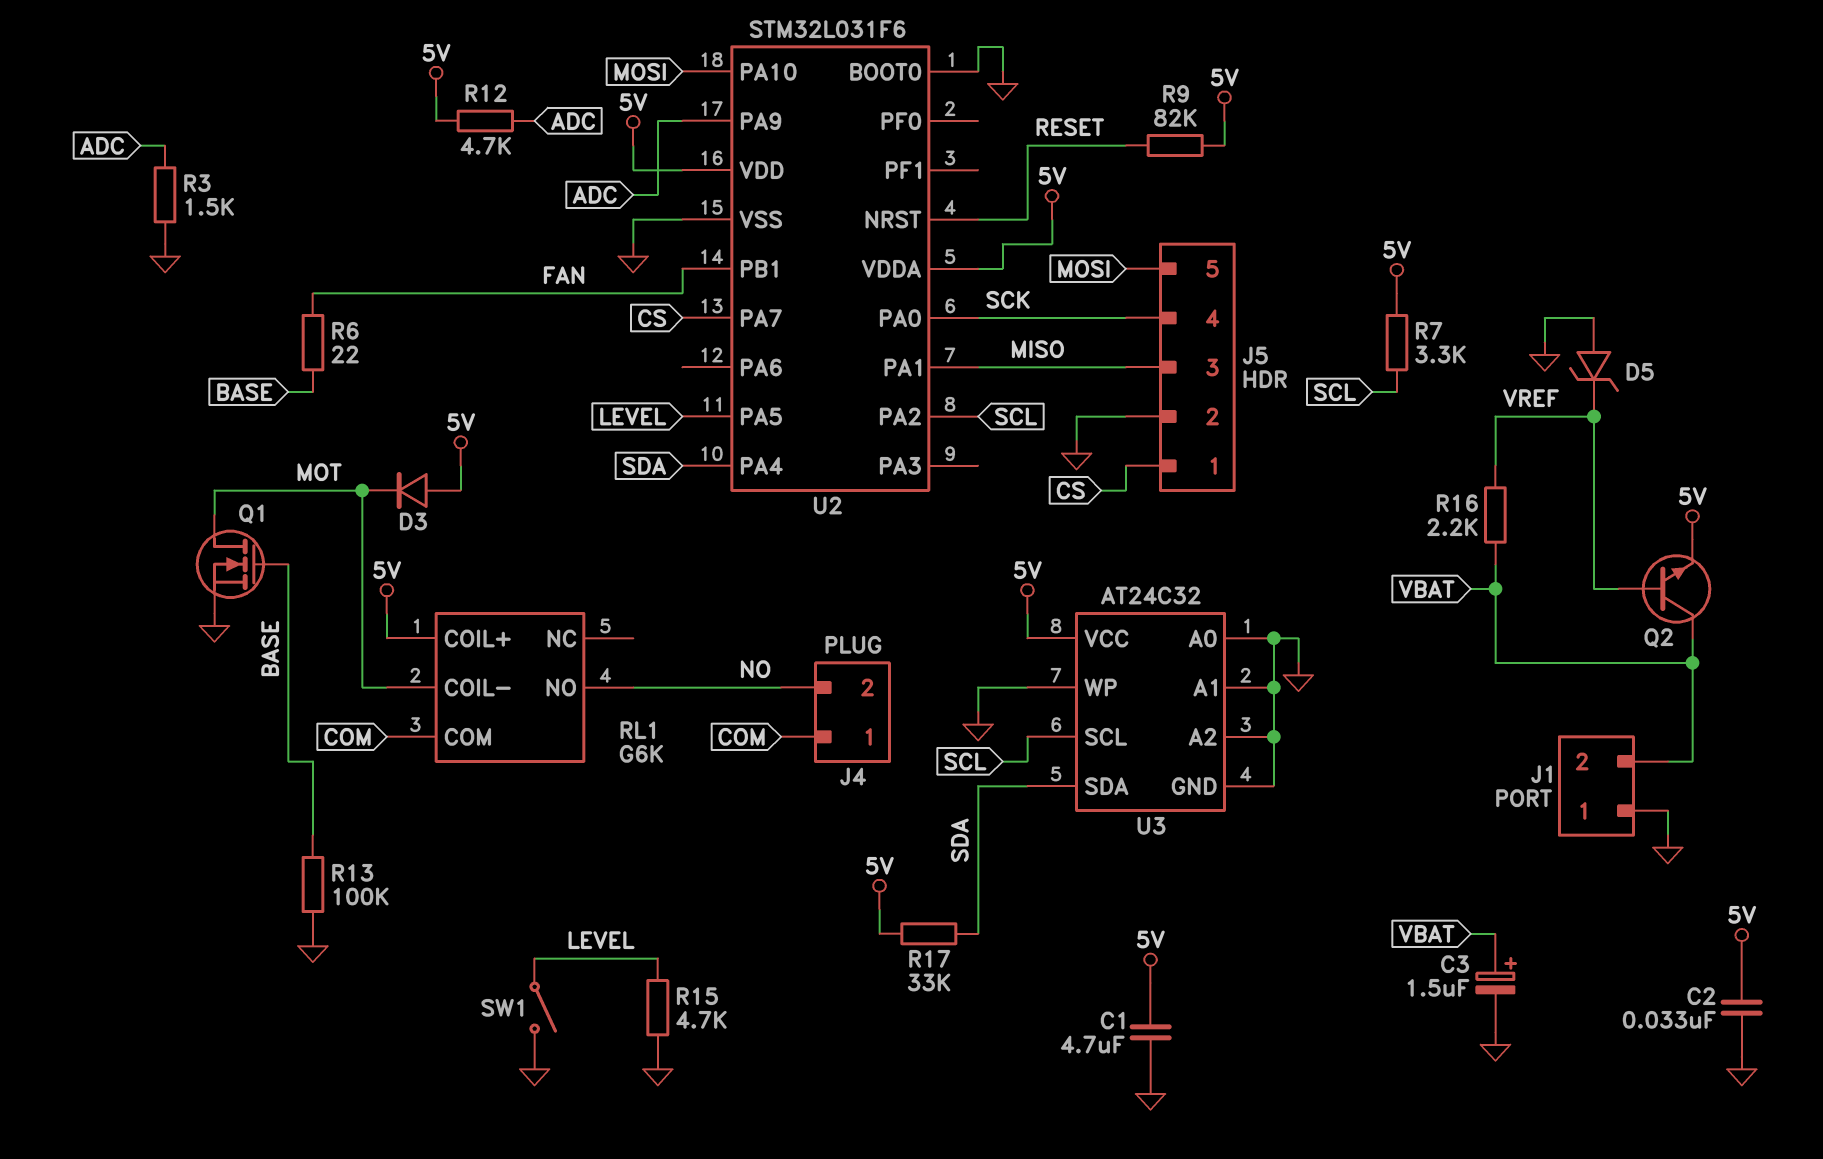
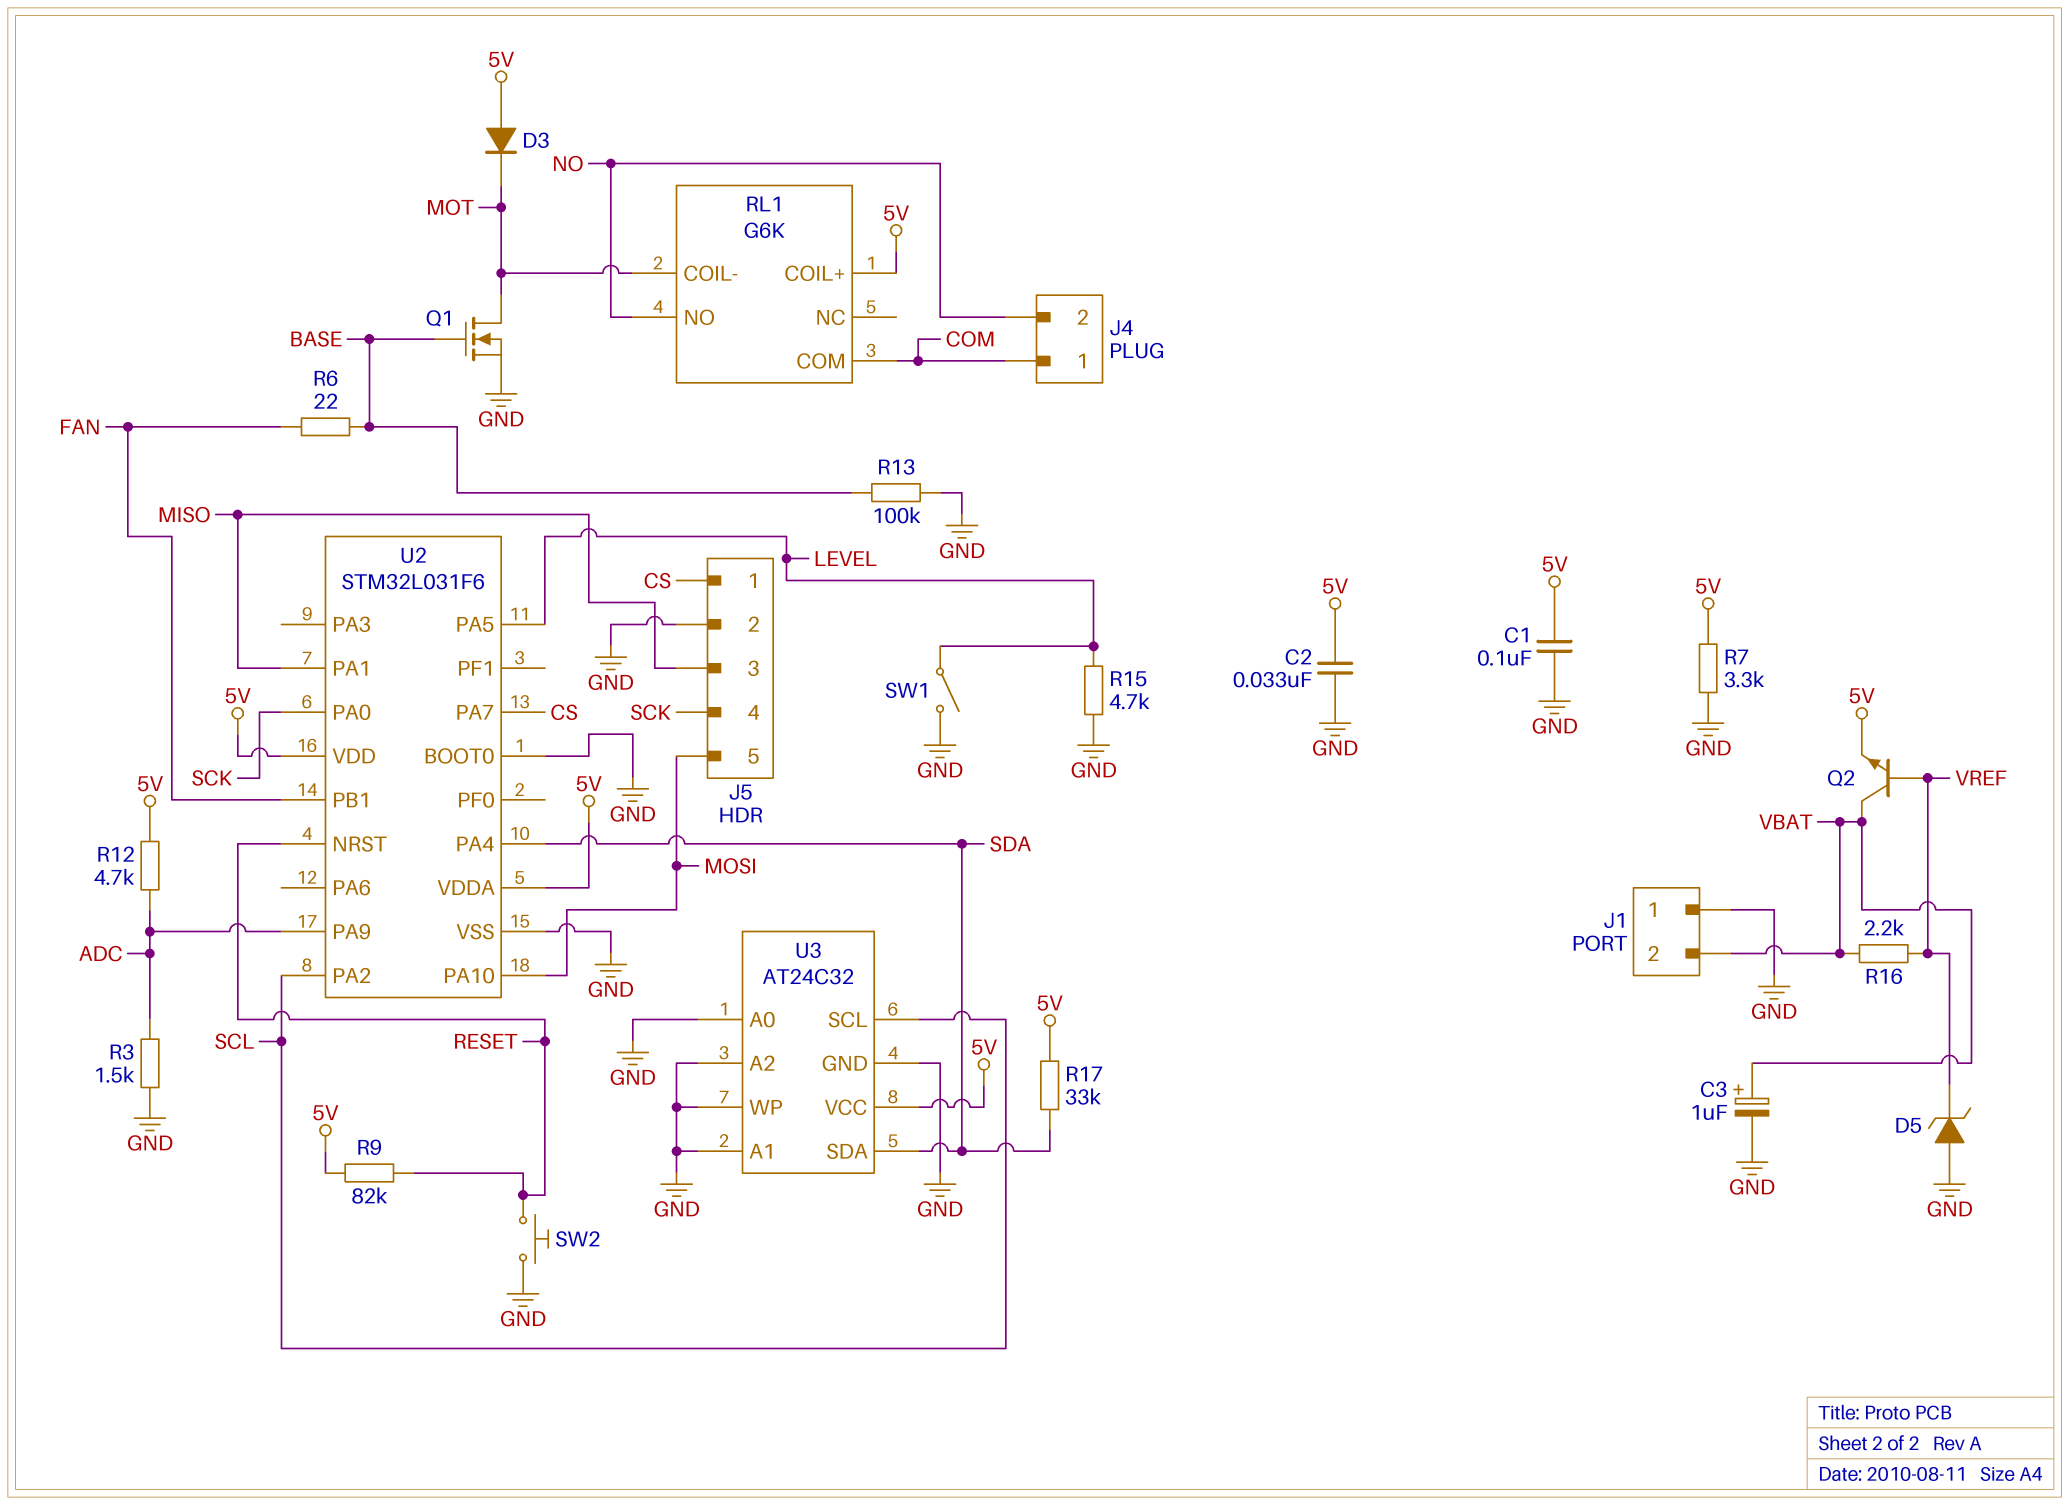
C1: 4.7uF (5V, GND) -> 100nF (5V, GND)
C3: 1.5uF (plus VBAT, minus GND) -> 1uF (plus VBAT, minus GND)
R7: 3.3k (5V, SCL) -> 3.3k (5V, GND)
SW2: none -> button (GND, RESET)

